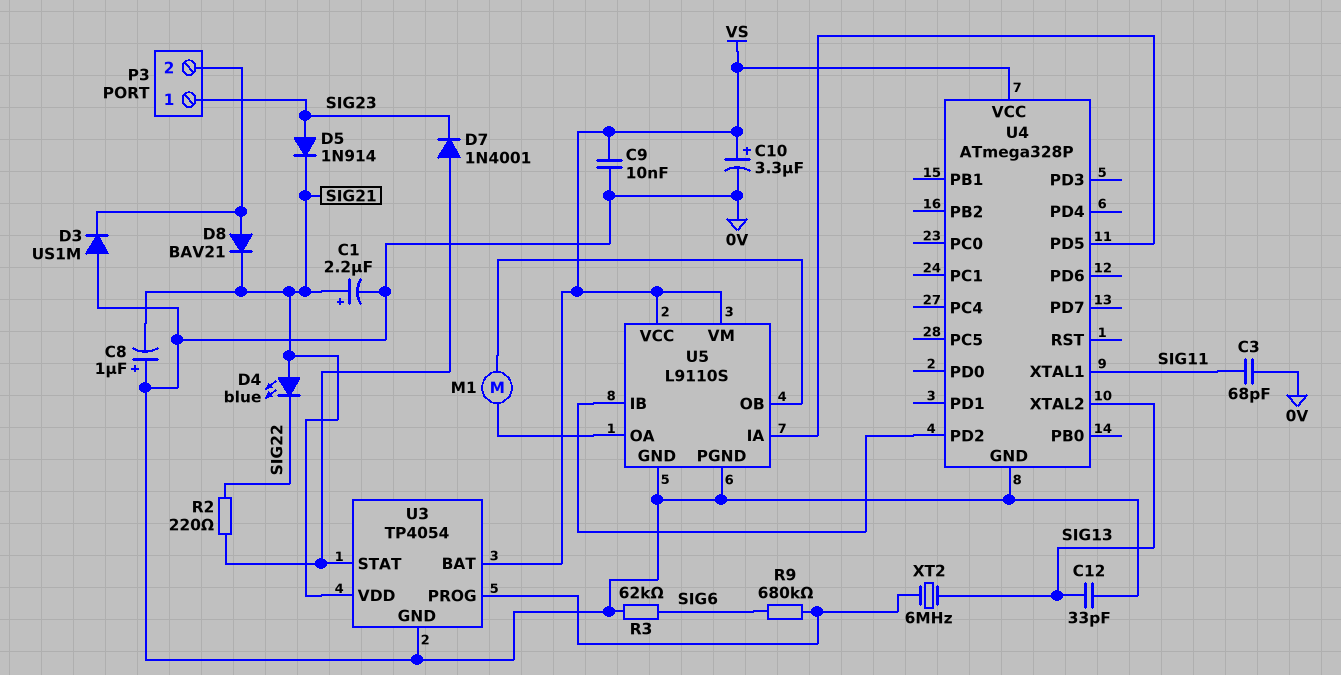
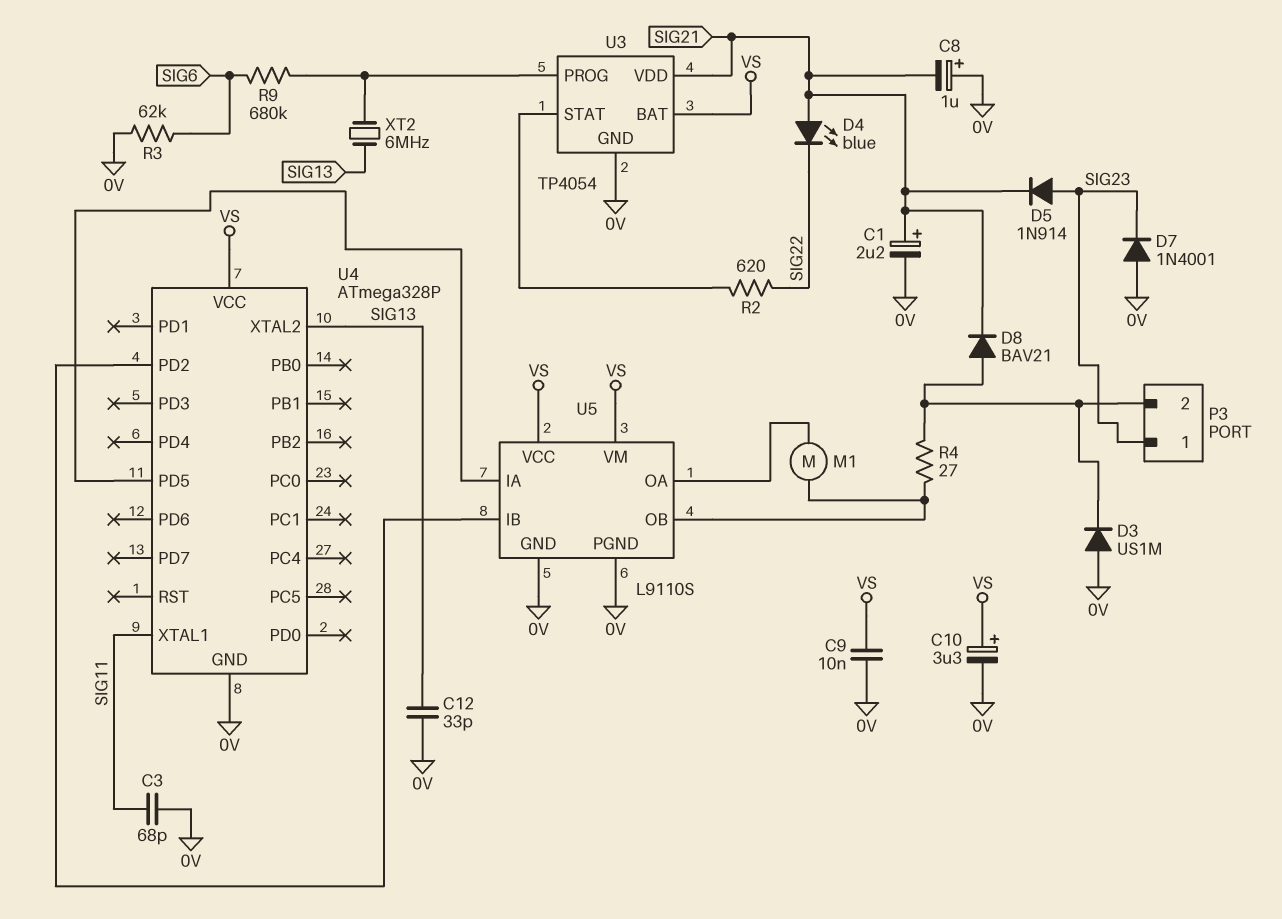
D7: diode 1N4001 (A U3/STAT, K SIG23) -> diode 1N4001 (A 0V, K SIG23)
R2: 220 (SIG22, U3/STAT) -> 620 (SIG22, U3/STAT)
R4: none -> 27 (P3/2, U5/OB)

